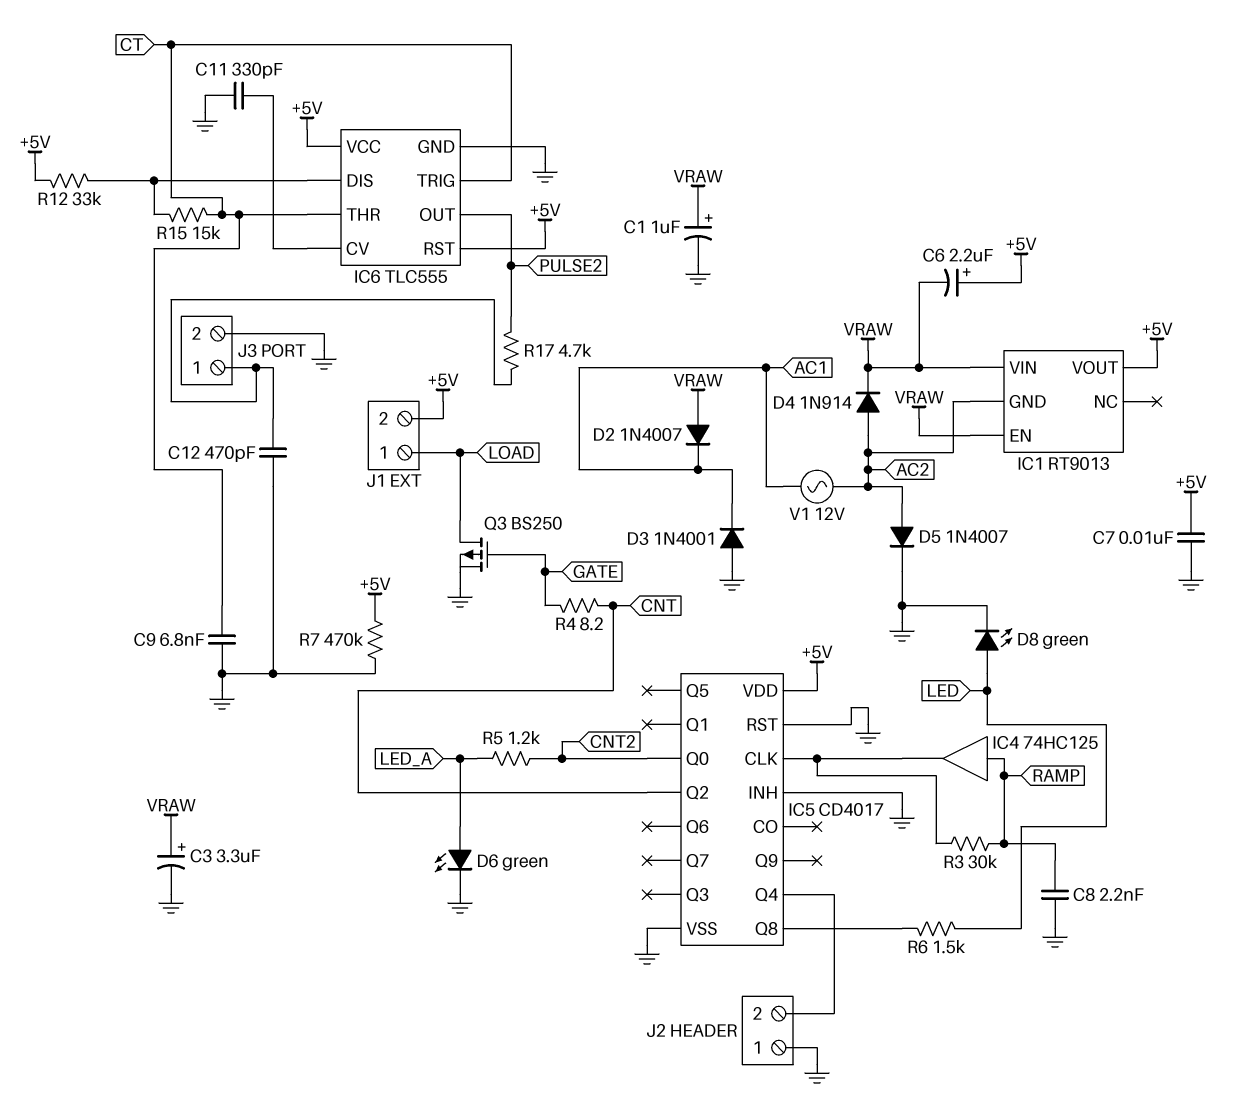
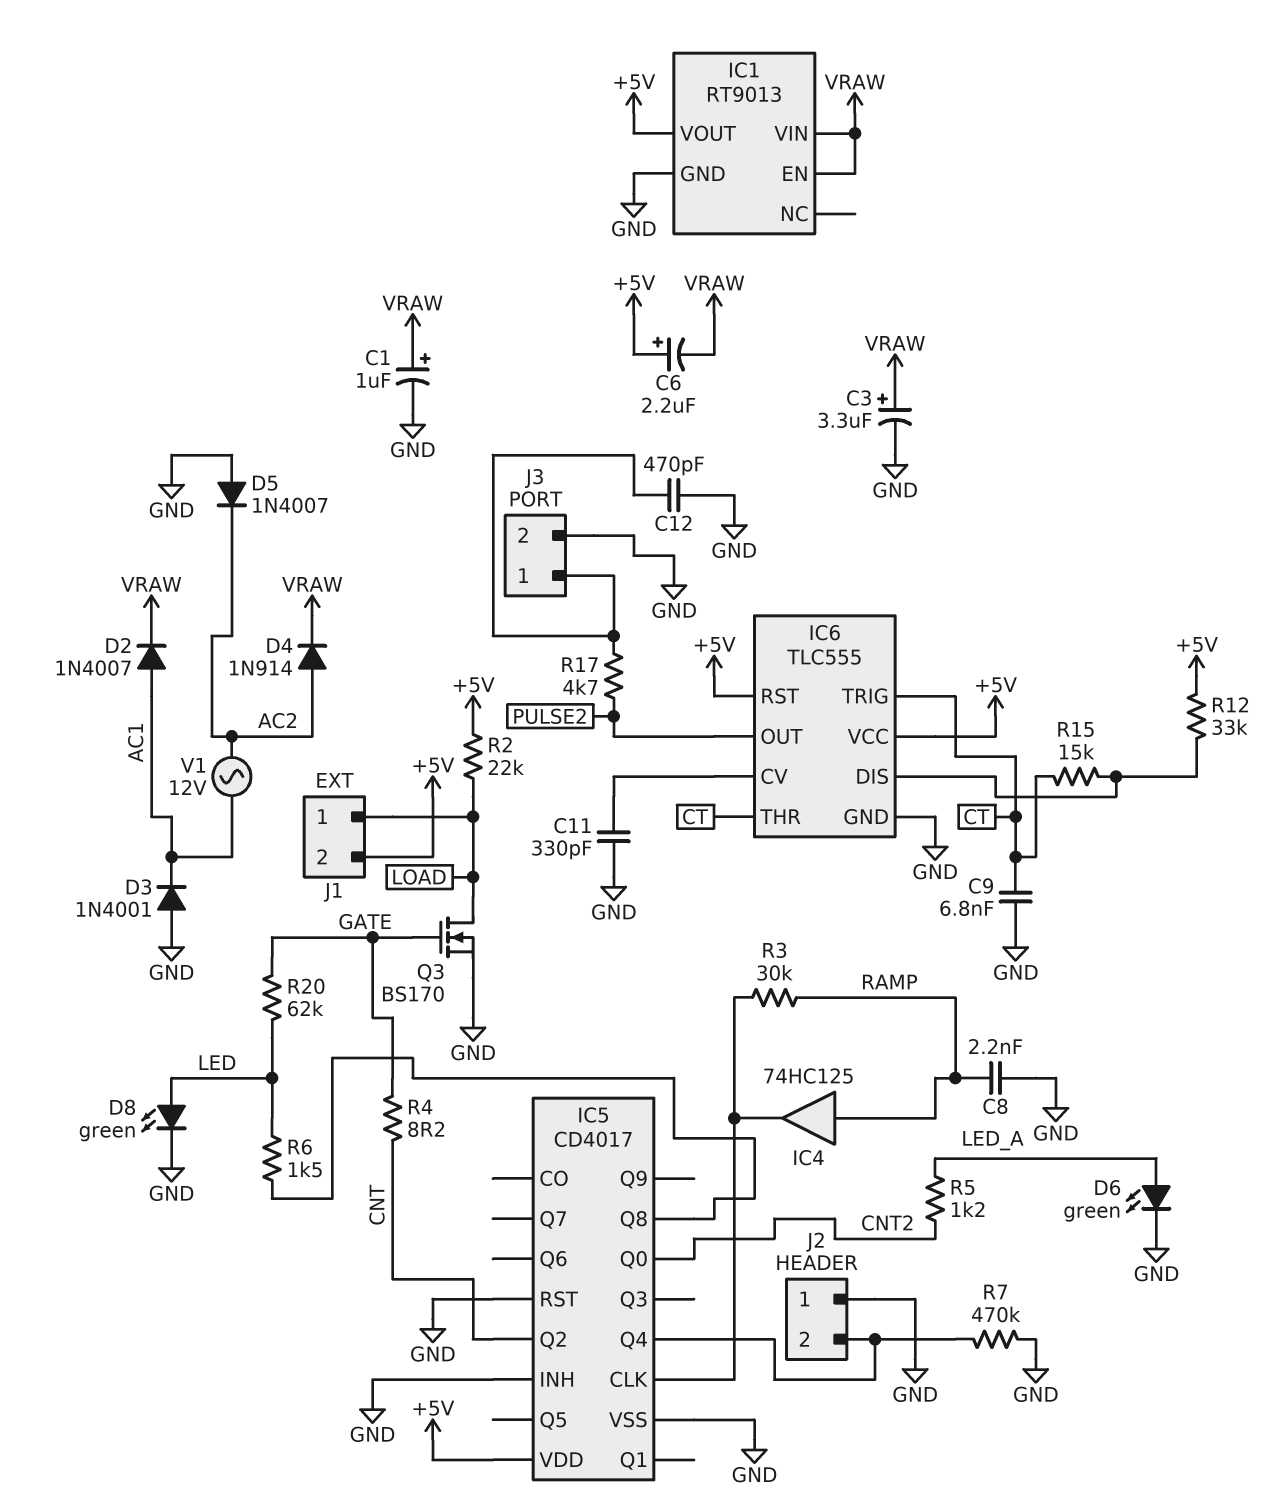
C7: 10nF (+5V, GND) -> none
D2: diode 1N4007 (A VRAW, K AC1) -> diode 1N4007 (A AC1, K VRAW)
D5: diode 1N4007 (A AC2, K GND) -> diode 1N4007 (A GND, K AC2)
IC1 pin GND: AC2 -> GND
Q3: PMOS BS250 (G GATE, D LOAD, S GND) -> NMOS BS170 (G GATE, D LOAD, S GND)
R2: none -> 22k (+5V, LOAD)
R7: 470k (+5V, GND) -> 470k (GND, IC5/Q4)
R20: none -> 62k (GATE, LED)

